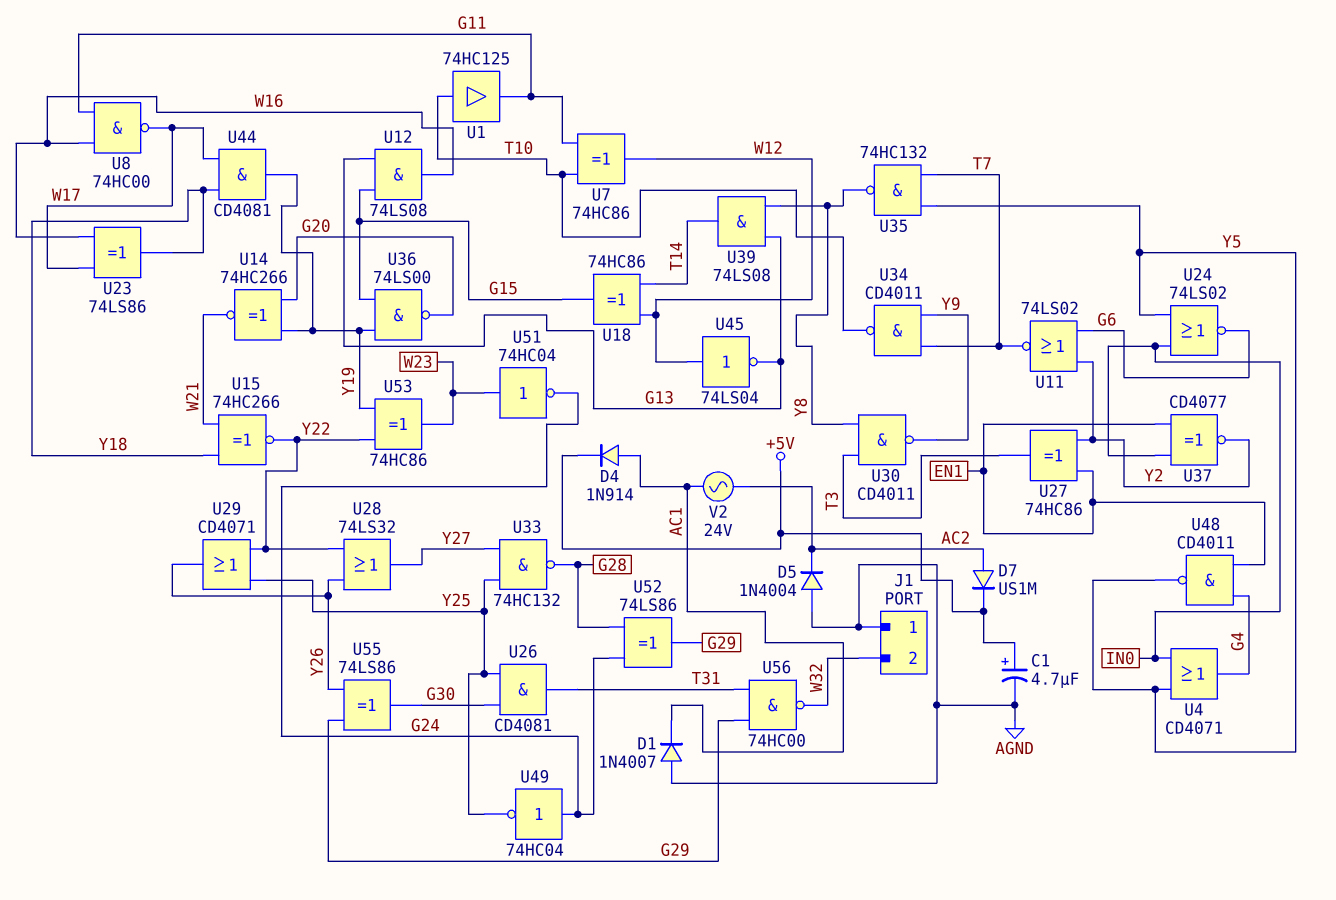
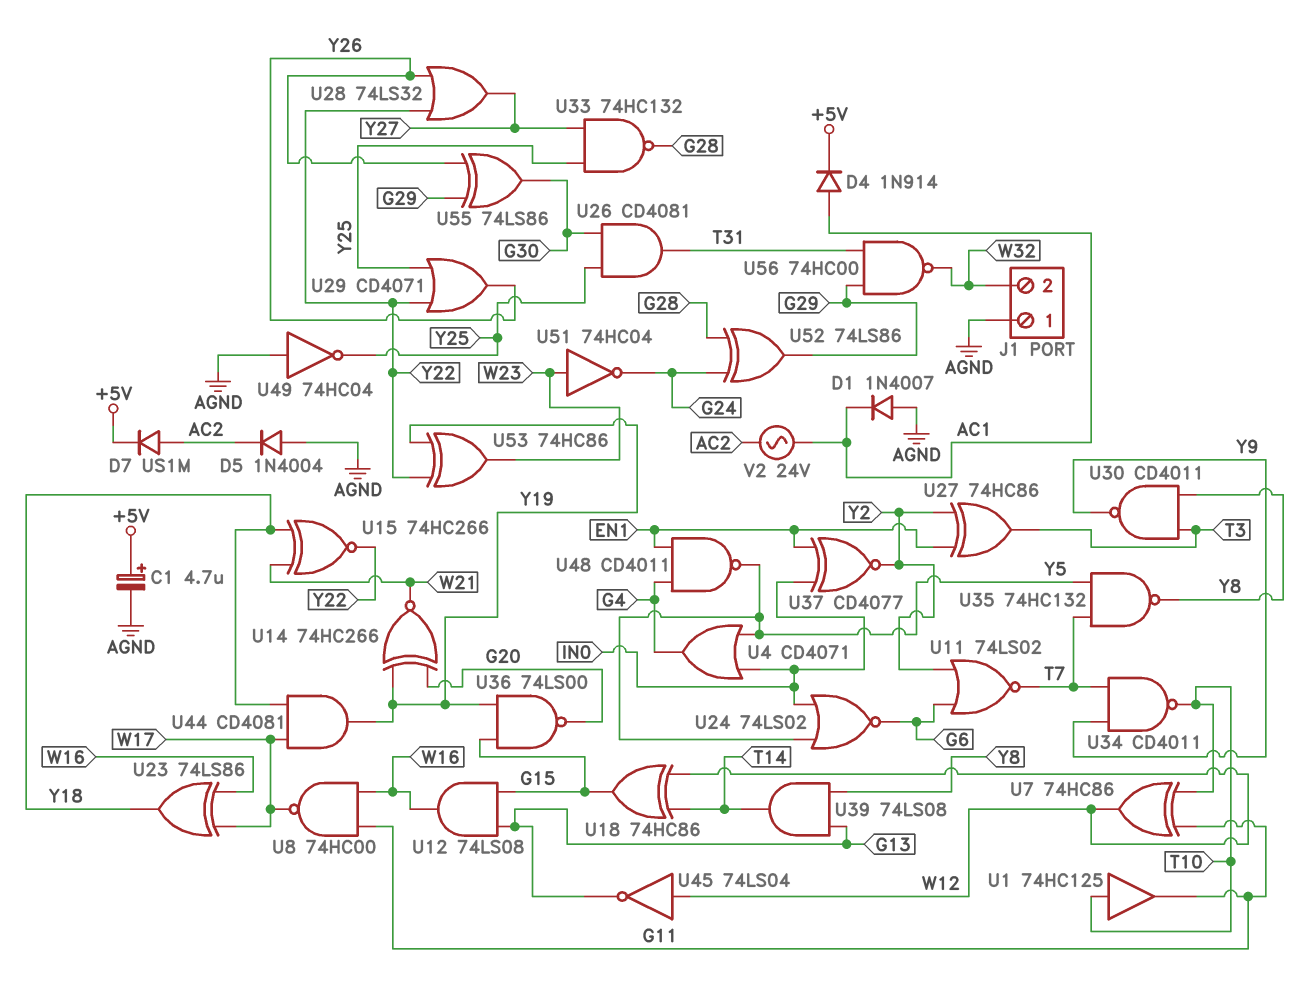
U49: NOT 74HC04 (in G24, out Y25) -> NOT 74HC04 (in AGND, out Y25)

